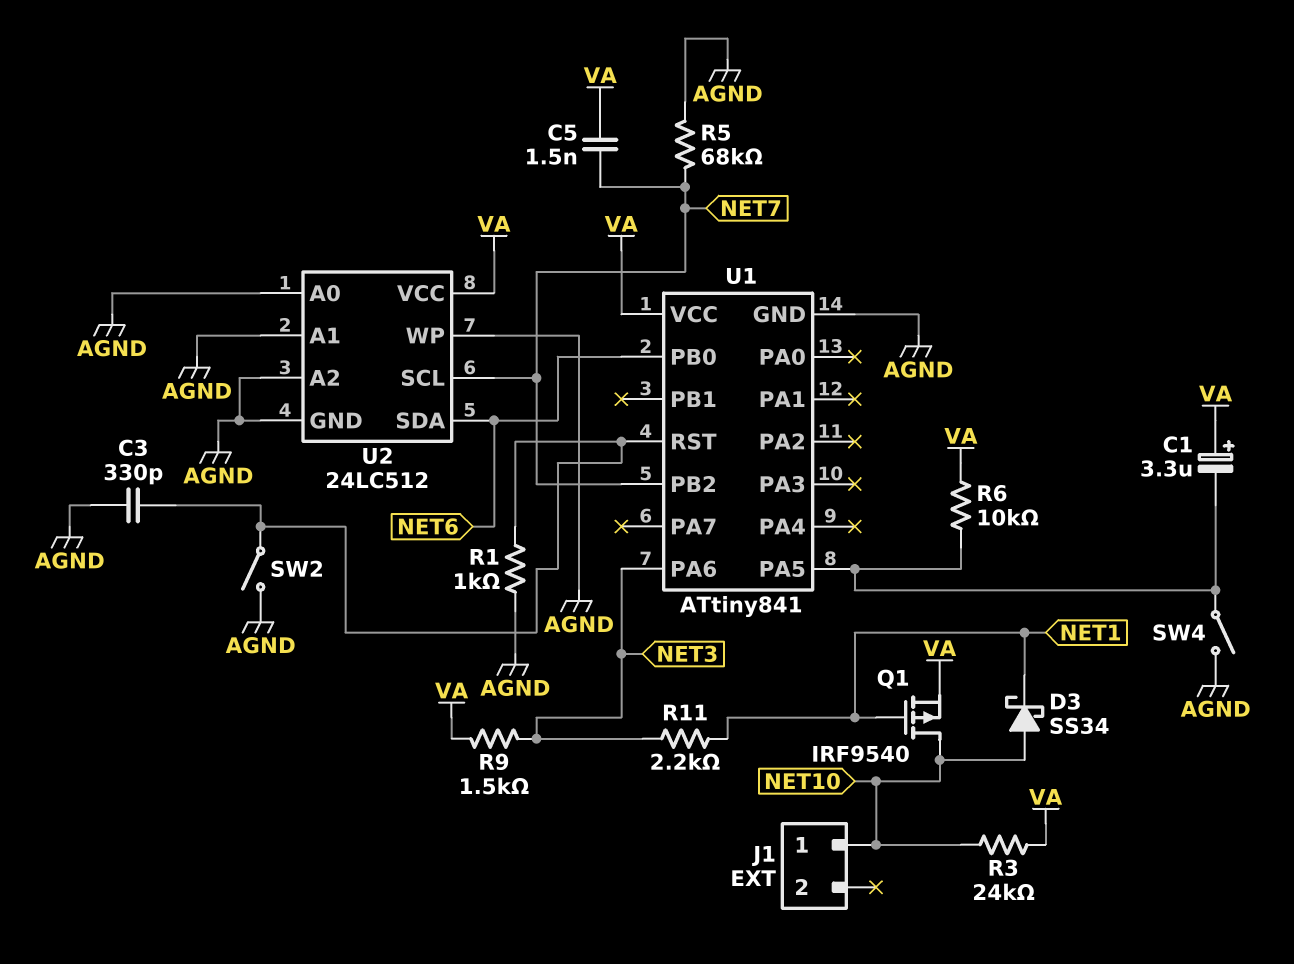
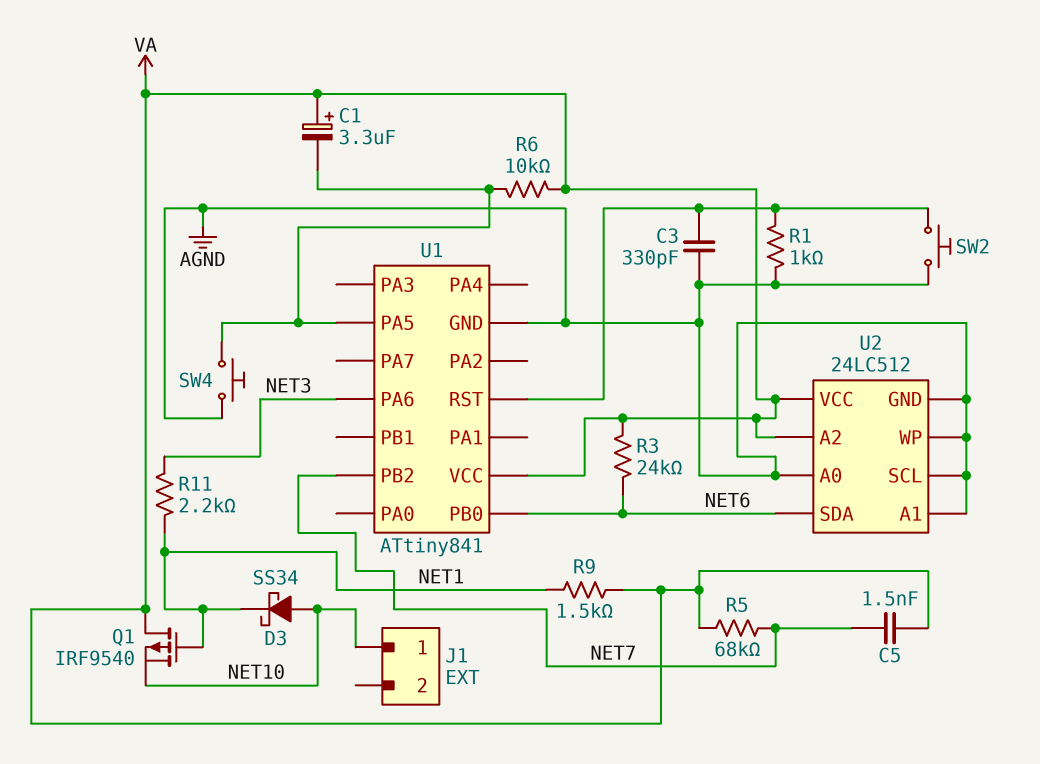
Q1: PMOS IRF9540 (G NET1, D NET10, S VA) -> PMOS IRF9540 (G NET1, D VA, S NET10)
R3: 24k (NET10, VA) -> 24k (NET6, VA)
R5: 68k (AGND, NET7) -> 68k (NET7, VA)
R9: 1.5k (NET3, VA) -> 1.5k (NET1, VA)
SW2: switch (AGND, U1/RST) -> button (AGND, U1/RST)
SW4: switch (AGND, U1/PA5) -> button (AGND, U1/PA5)
U2 pin A2: AGND -> VA
U2 pin SCL: NET7 -> AGND

